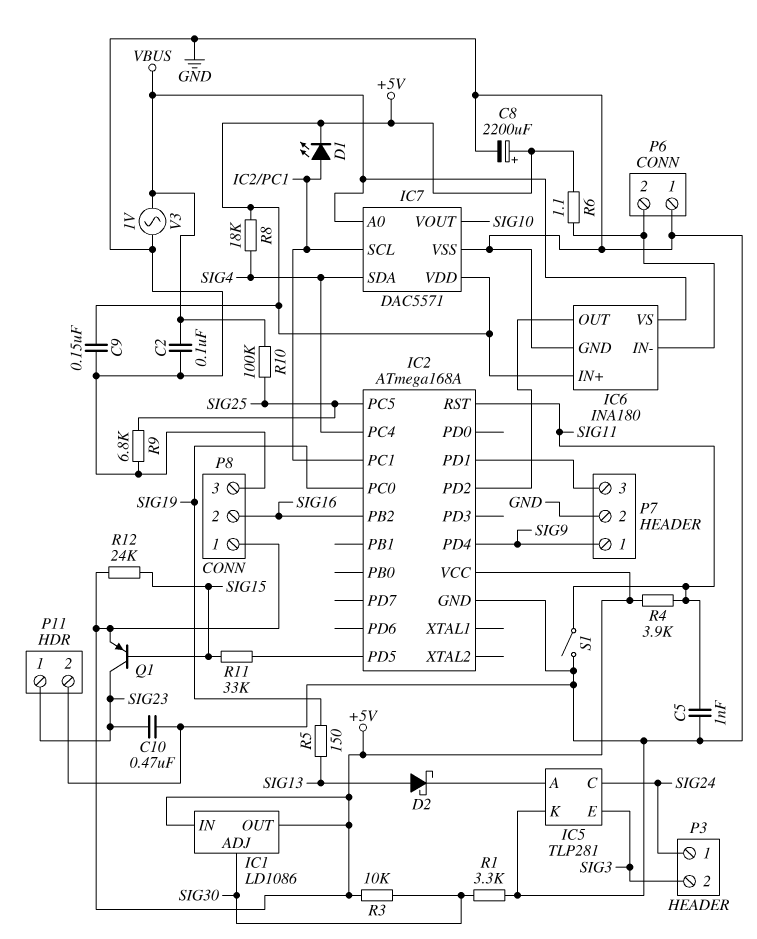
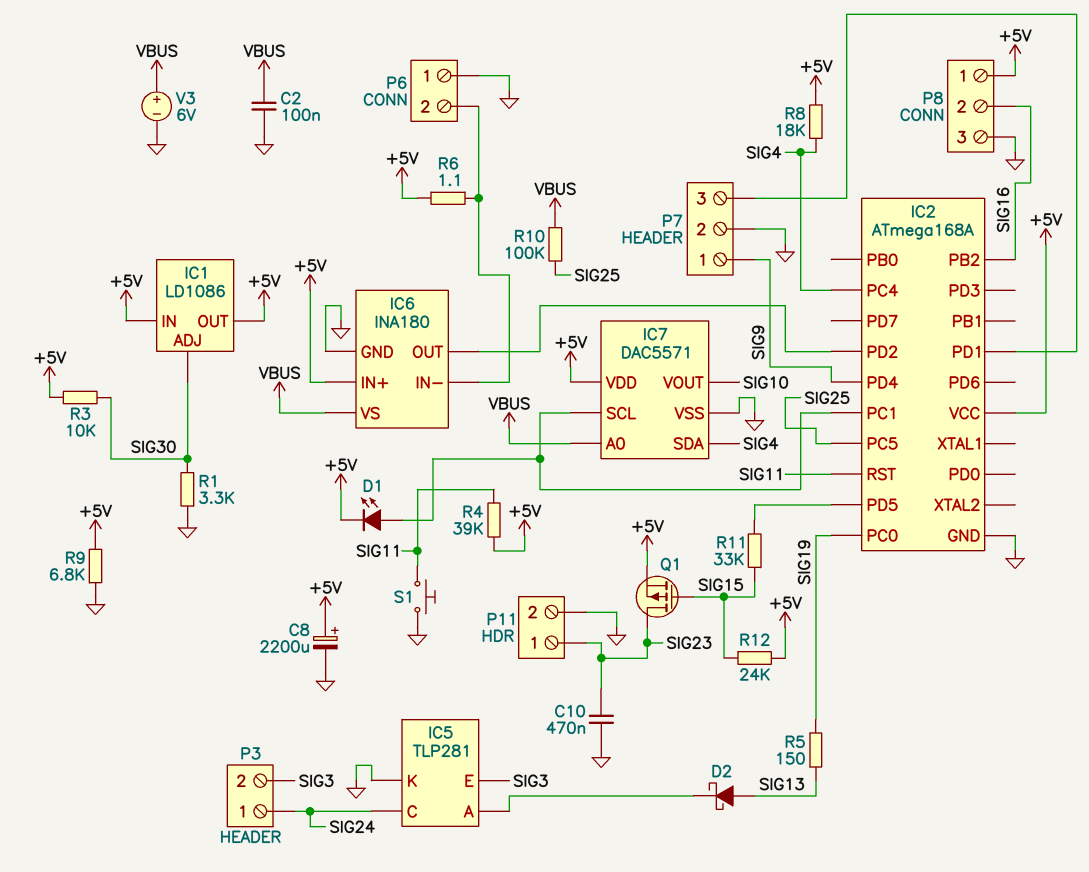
C5: 1nF (GND, SIG11) -> none
C9: 150nF (+5V, GND) -> none
Q1: PNP (B SIG15, C SIG23, E +5V) -> PMOS (G SIG15, D SIG23, S +5V)
R4: 3.9k (+5V, SIG11) -> 39k (+5V, SIG11)
R9: 6.8k (GND, SIG25) -> 6.8k (+5V, GND)
S1: switch (GND, SIG11) -> button (GND, SIG11)
V3: AC 1V (GND, VBUS) -> 6V (plus VBUS, minus GND)

